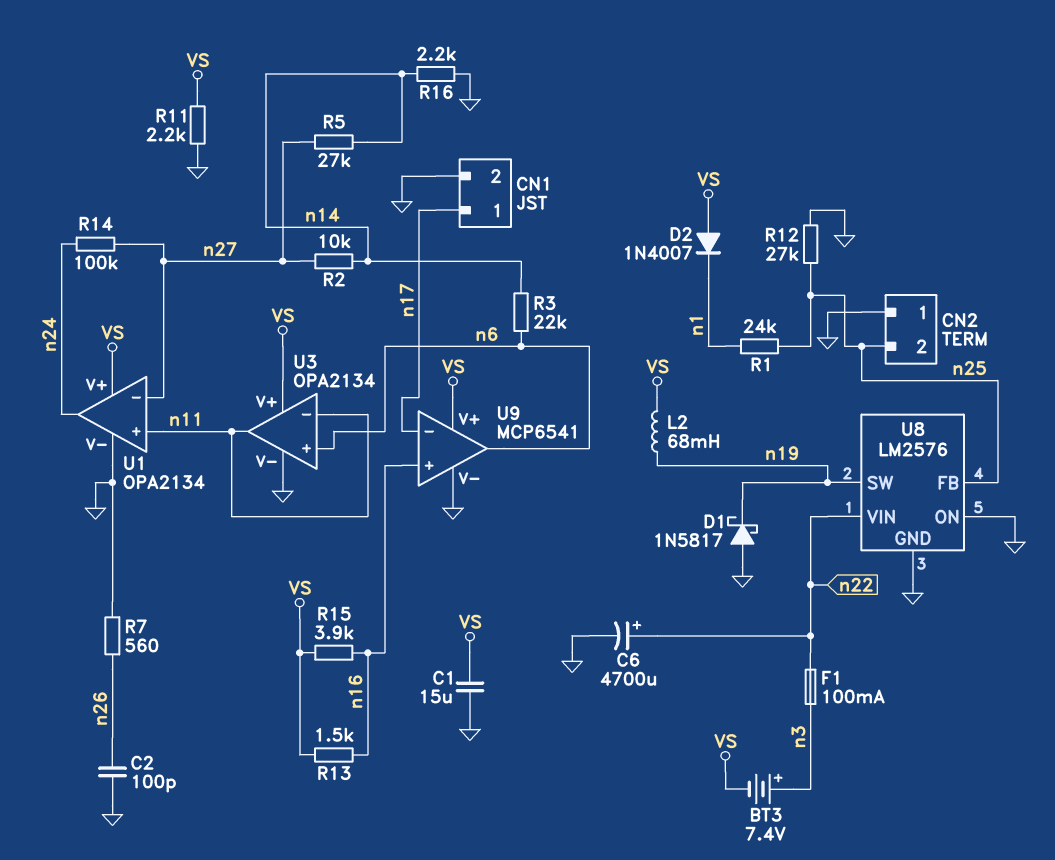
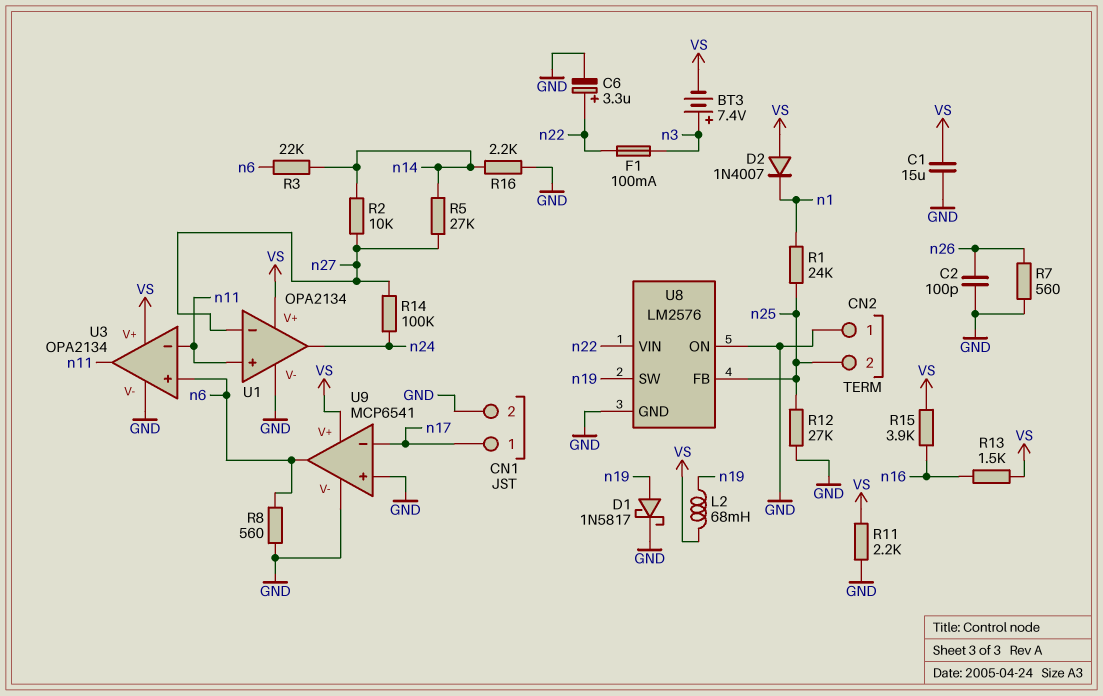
C6: 4700uF (plus n22, minus GND) -> 3.3uF (plus n22, minus GND)
D1: schottky 1N5817 (A GND, K n19) -> schottky 1N5817 (A n19, K GND)
R8: none -> 560 (GND, n6)
U9 pin in+: n16 -> GND

